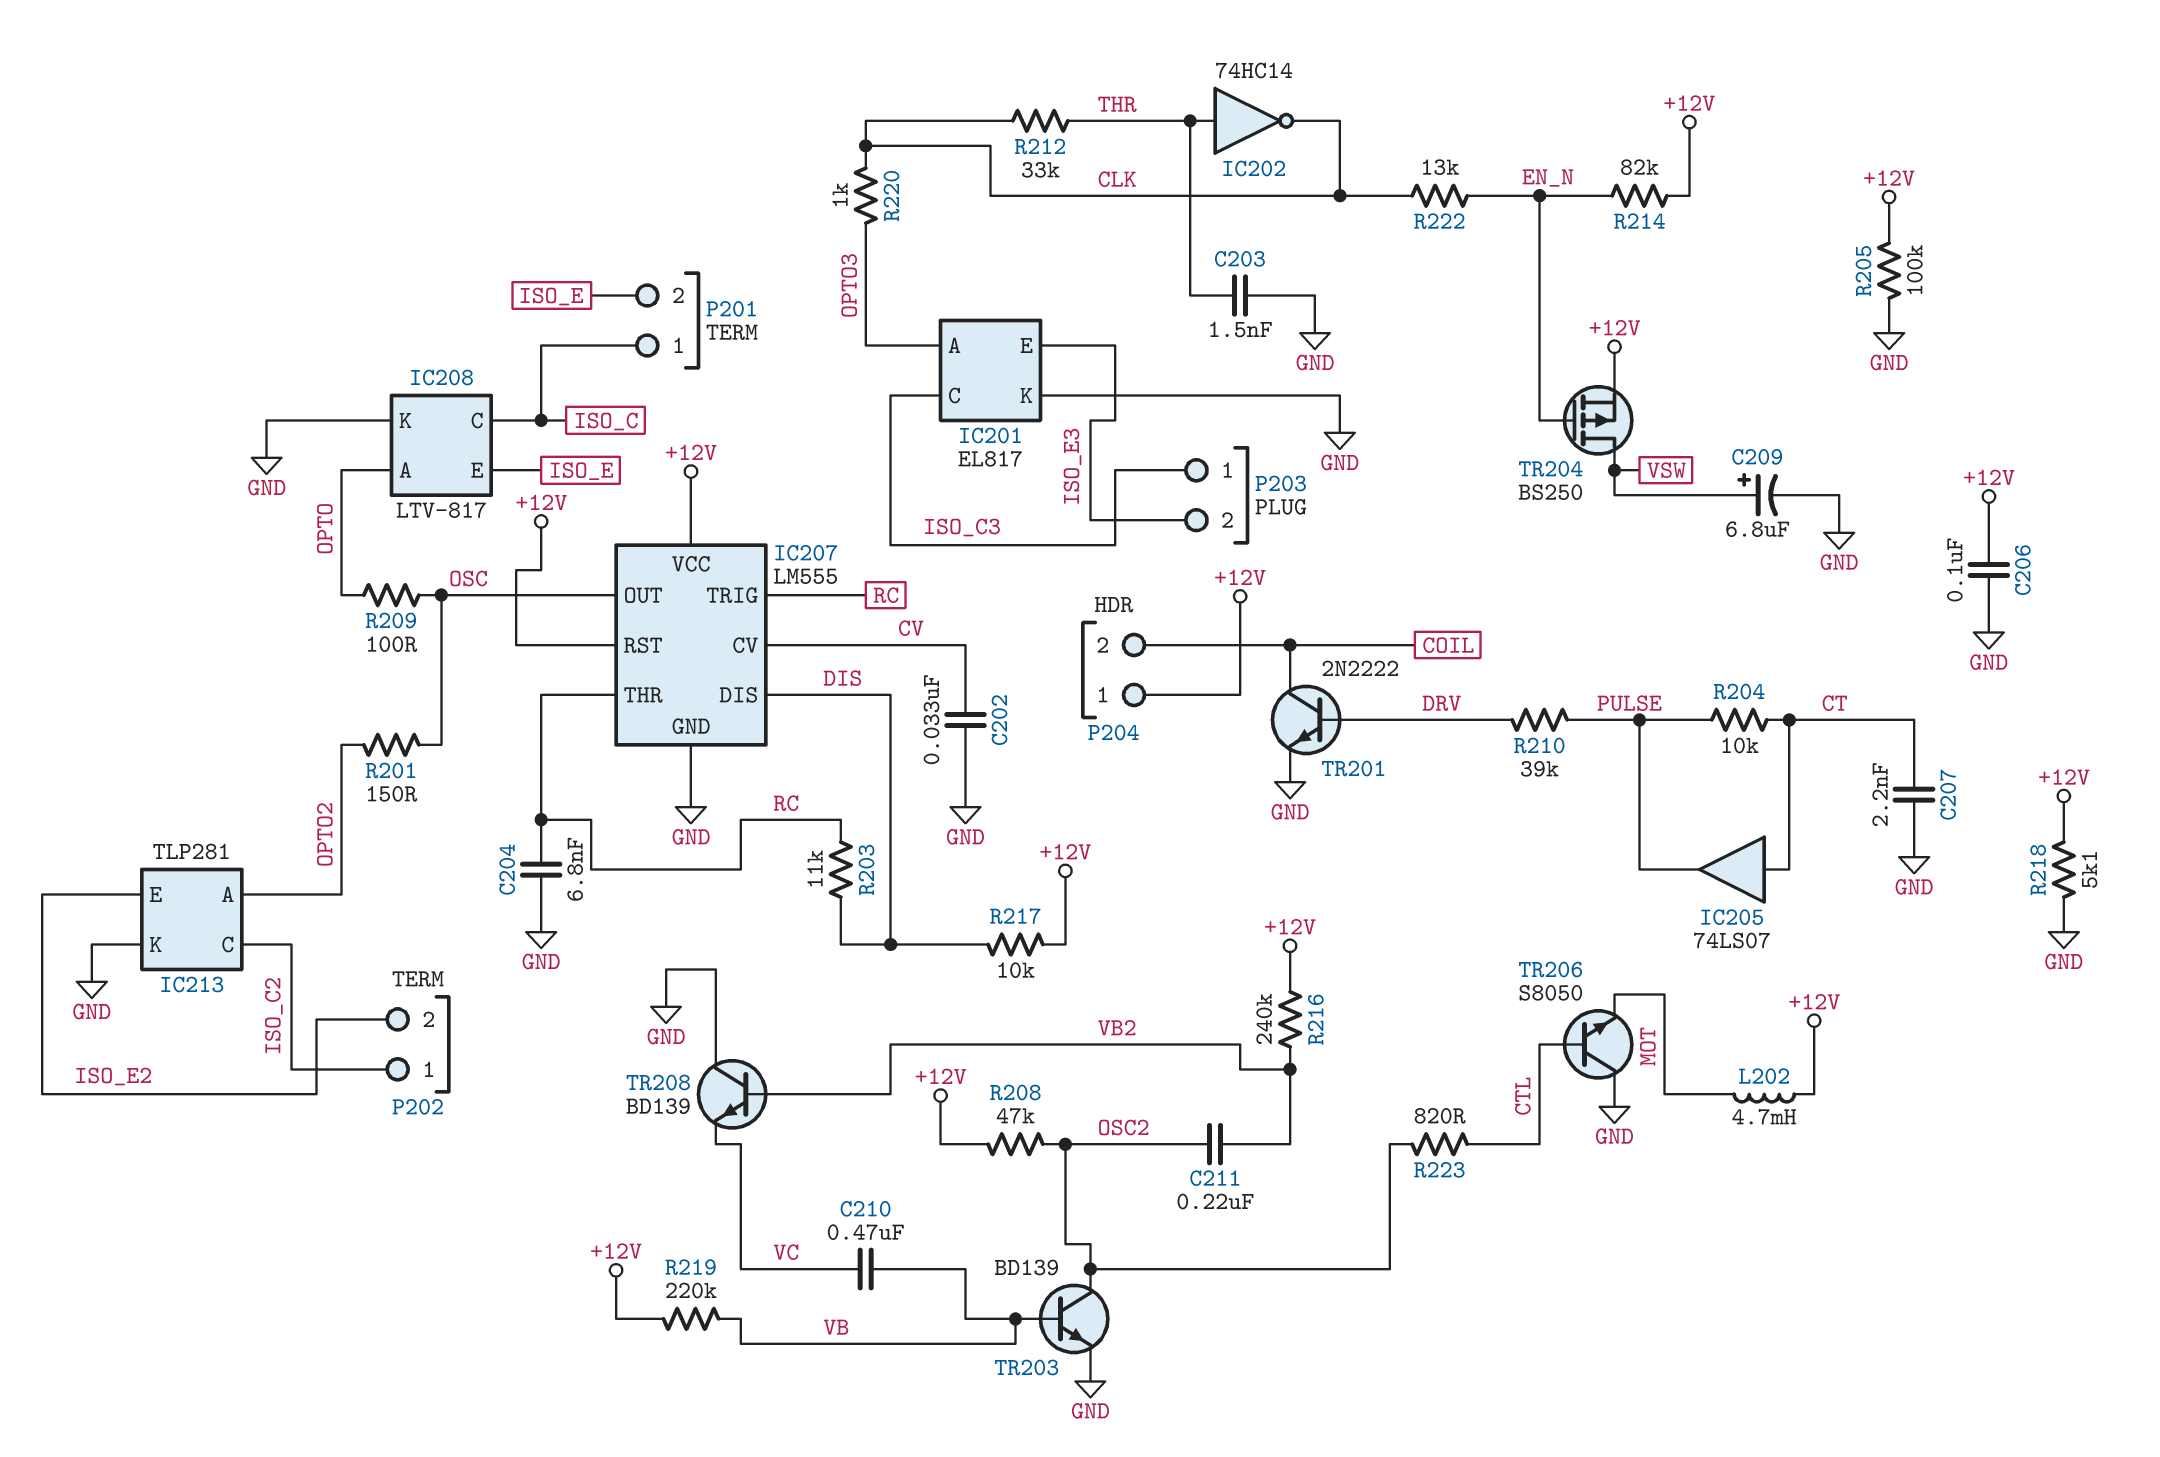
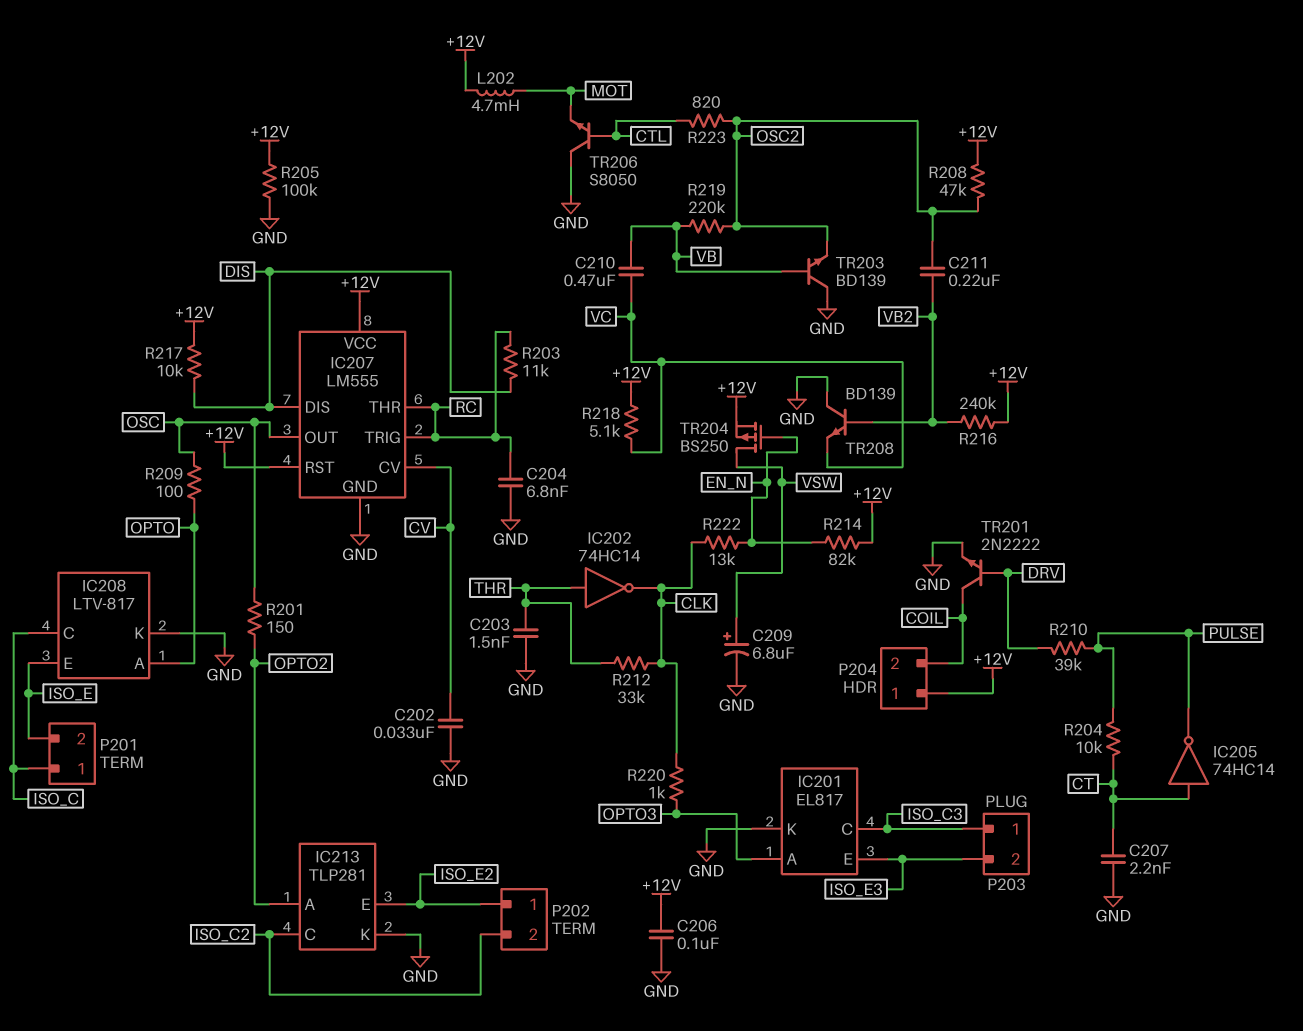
IC205: buffer 74LS07 (in CT, out PULSE) -> NOT 74HC14 (in CT, out PULSE)
P202 pin 1: ISO_C2 -> ISO_E2
P202 pin 2: ISO_E2 -> ISO_C2
R218: 5.1k (+12V, GND) -> 5.1k (+12V, VC)
R219: 220k (+12V, VB) -> 220k (OSC2, VB)
TR203: NPN BD139 (B VB, C OSC2, E GND) -> NPN BD139 (B VB, C GND, E OSC2)

